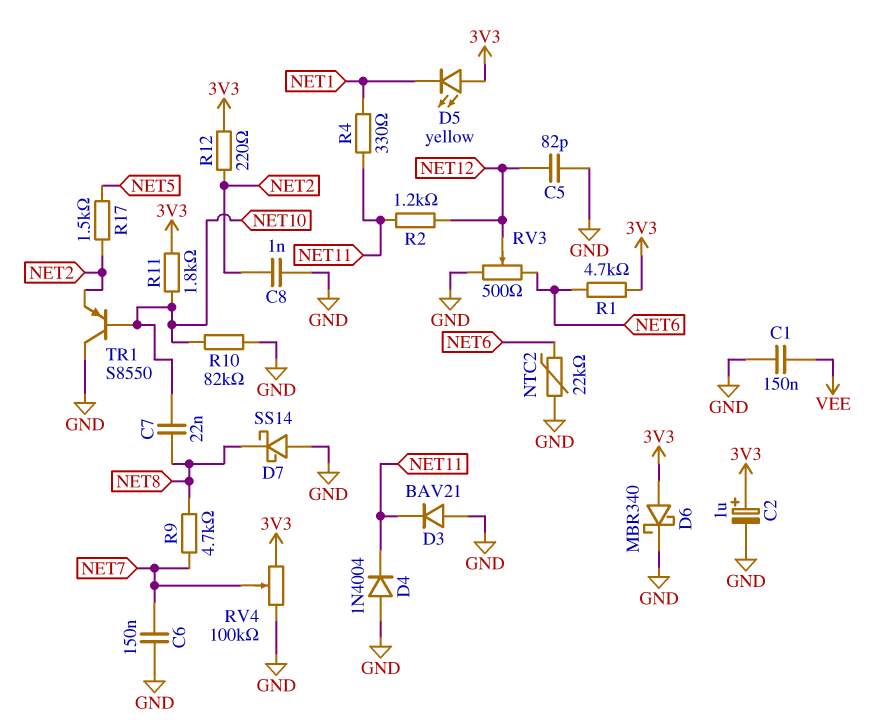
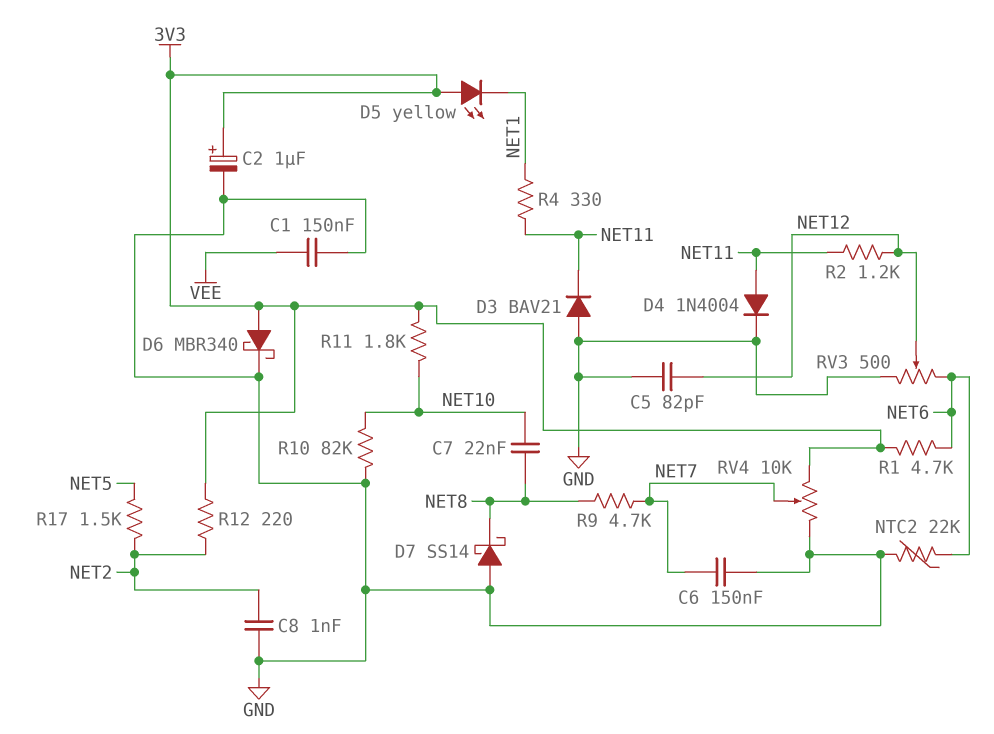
D4: diode 1N4004 (A GND, K NET11) -> diode 1N4004 (A NET11, K GND)
RV4: 100k (3V3, GND, wiper NET7) -> 10k (3V3, GND, wiper NET7)
TR1: PNP S8550 (B NET10, C GND, E NET2) -> none

